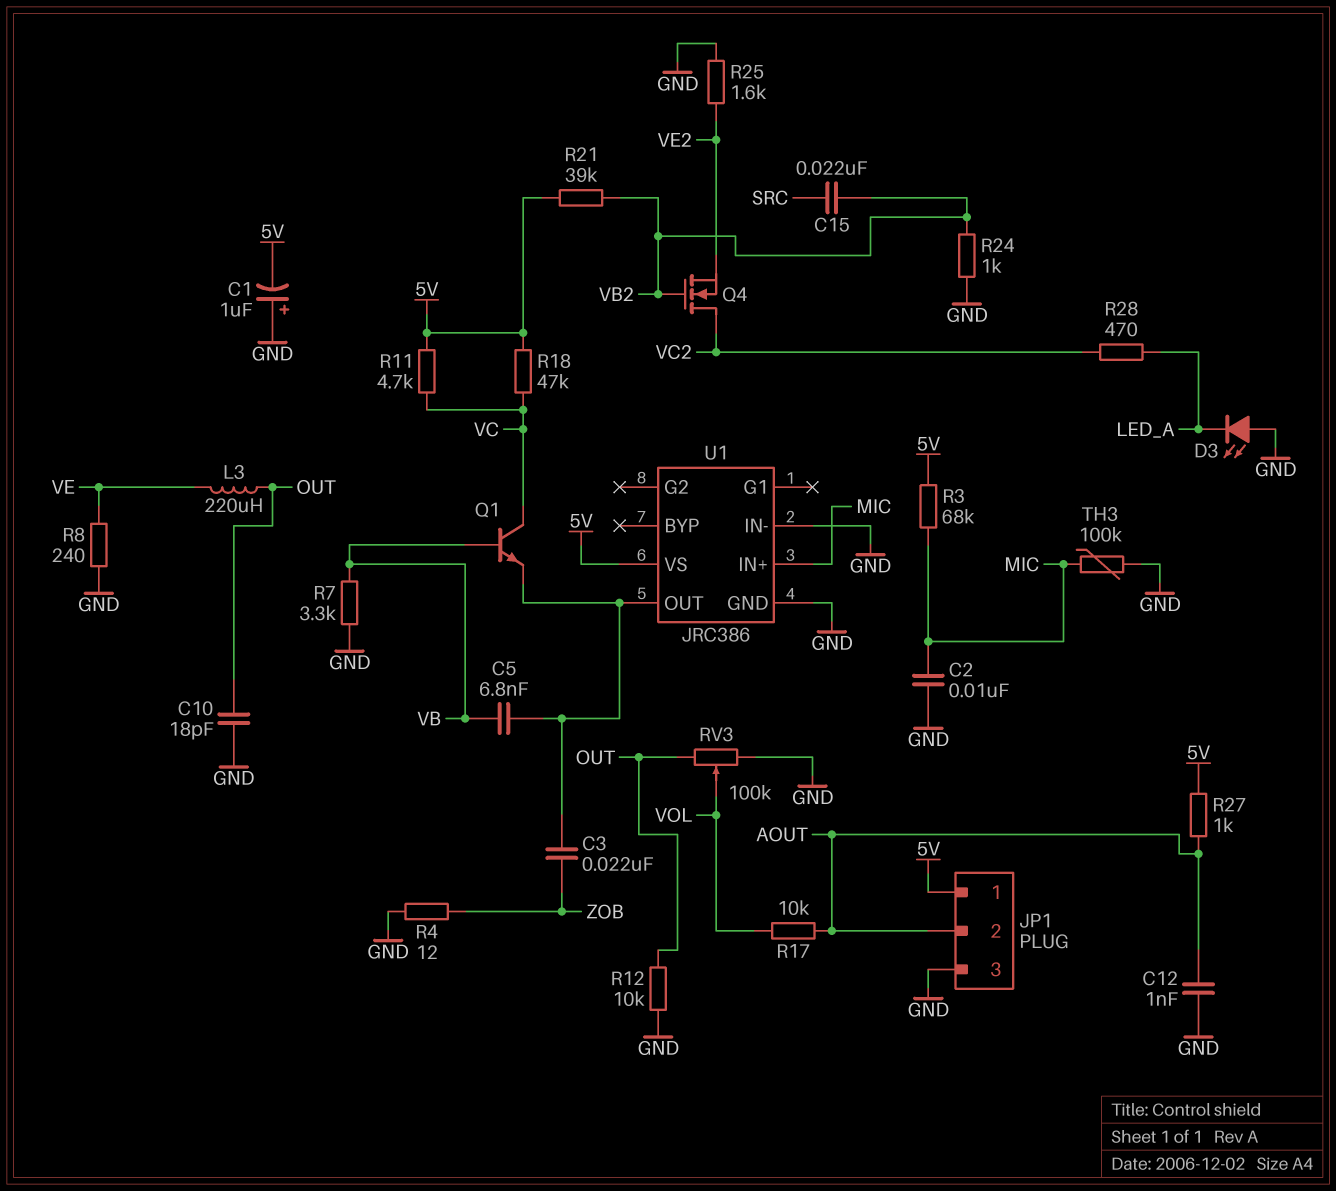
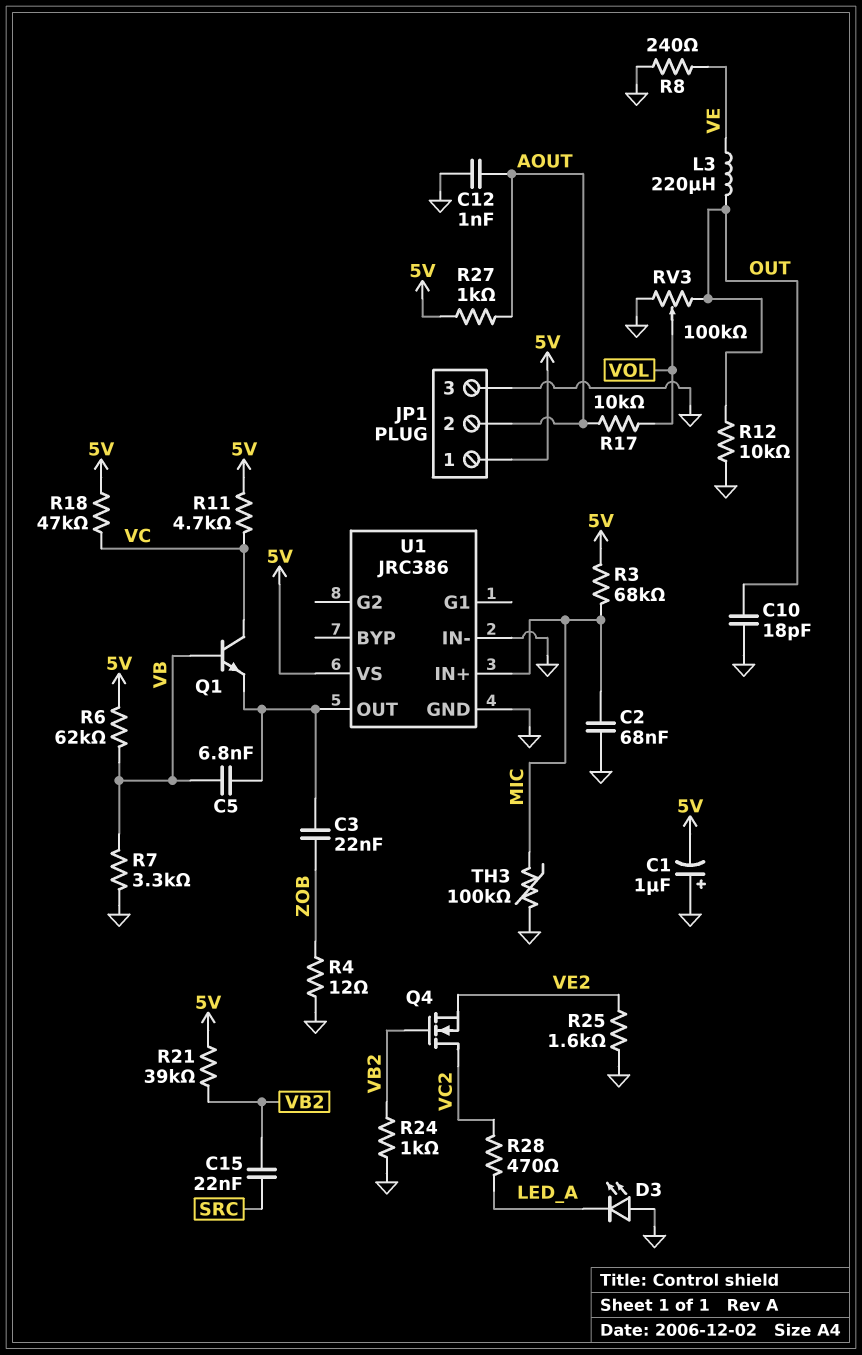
C2: 10nF (GND, MIC) -> 68nF (GND, MIC)
R6: none -> 62k (5V, VB)

